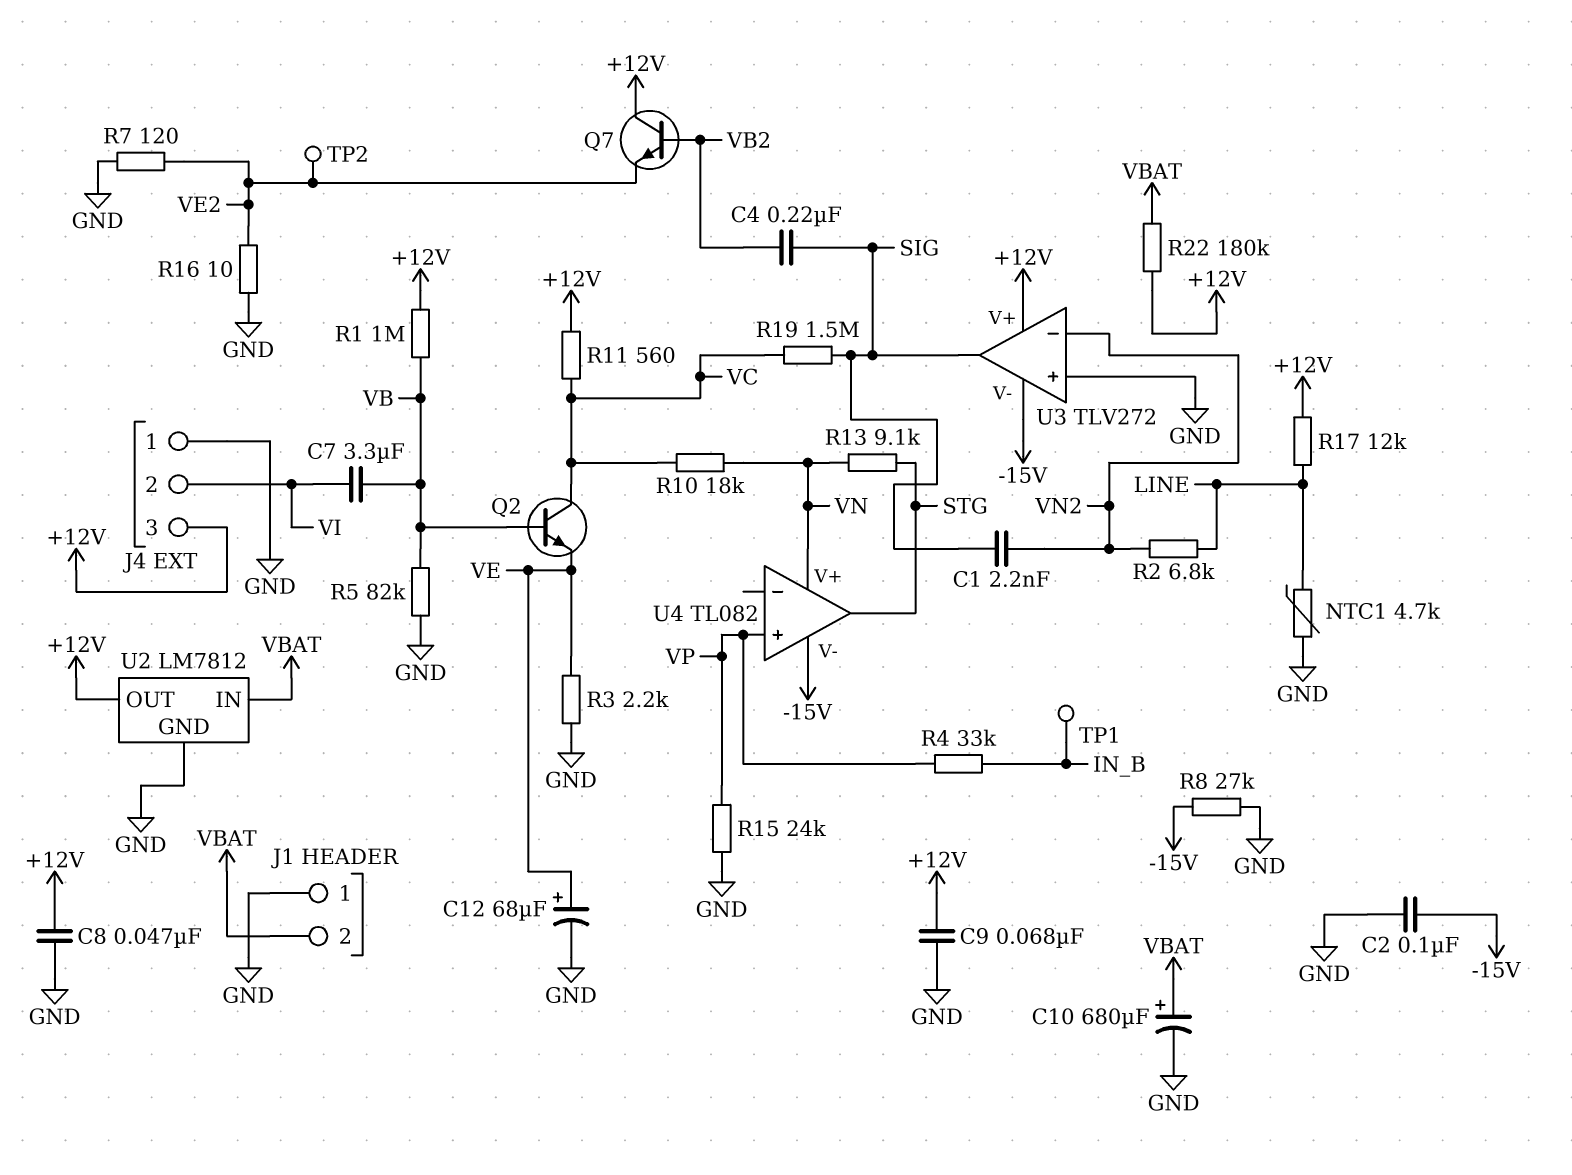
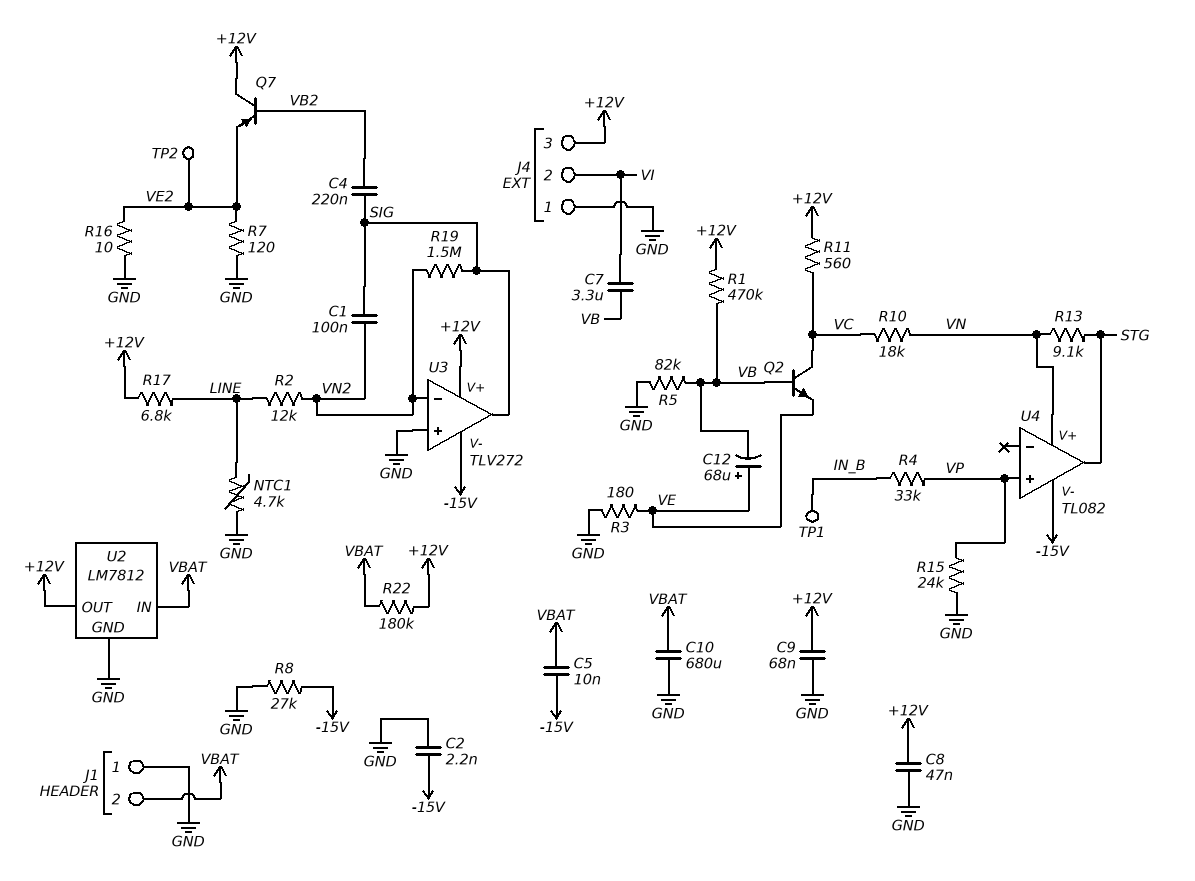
C1: 2.2nF (SIG, VN2) -> 100nF (SIG, VN2)
C2: 100nF (-15V, GND) -> 2.2nF (-15V, GND)
C5: none -> 10nF (-15V, VBAT)
C10: 680uF (plus VBAT, minus GND) -> 680uF (GND, VBAT)
C12: 68uF (plus VE, minus GND) -> 68uF (plus VE, minus VB)
Q7: NPN (B VB2, C +12V, E VE2) -> PNP (B VB2, C +12V, E VE2)
R1: 1M (+12V, VB) -> 470k (+12V, VB)
R2: 6.8k (LINE, VN2) -> 12k (LINE, VN2)
R3: 2.2k (GND, VE) -> 180 (GND, VE)
R17: 12k (+12V, LINE) -> 6.8k (+12V, LINE)
R19: 1.5M (SIG, VC) -> 1.5M (SIG, VN2)

